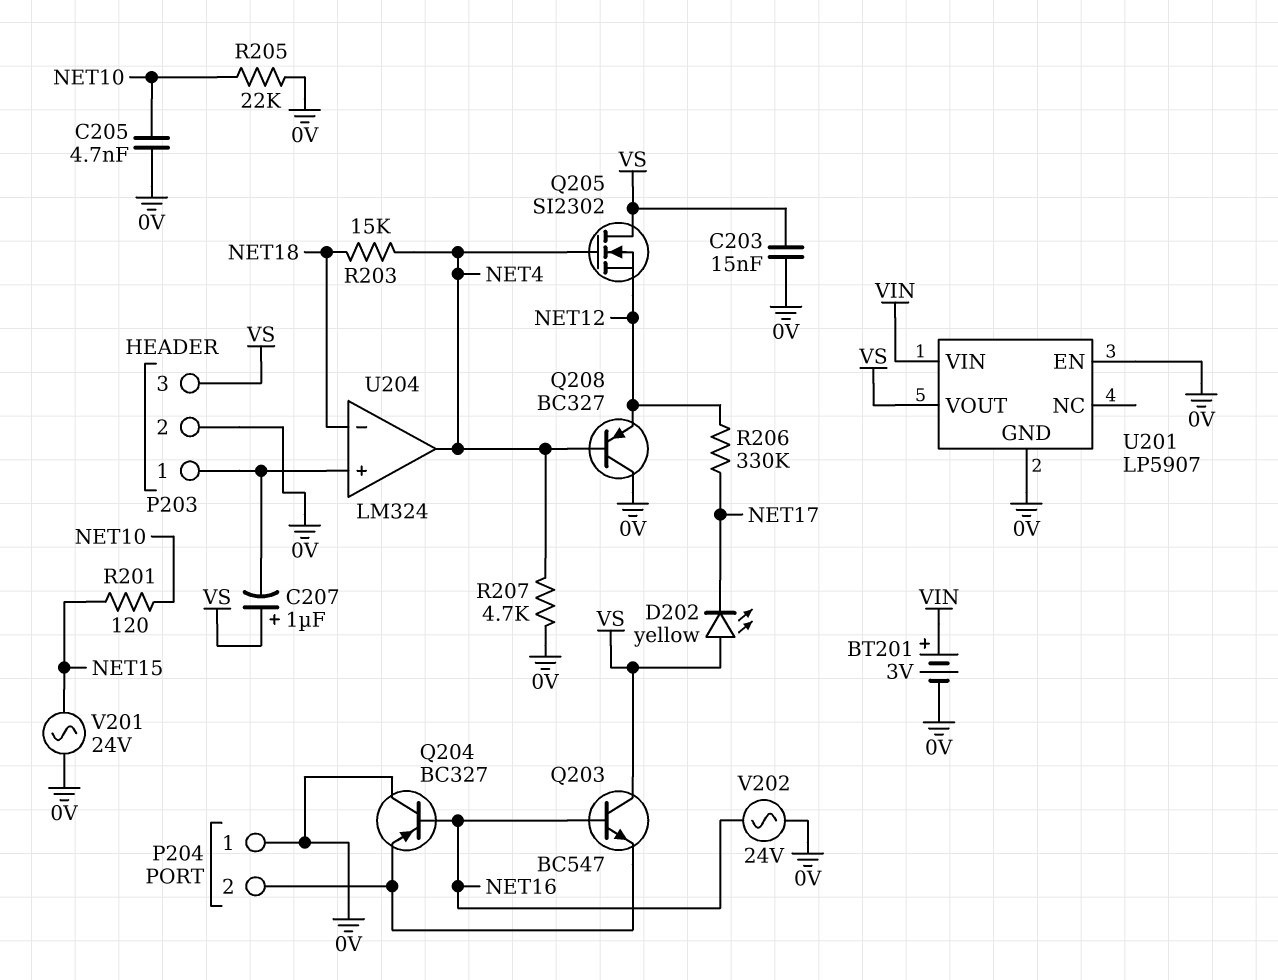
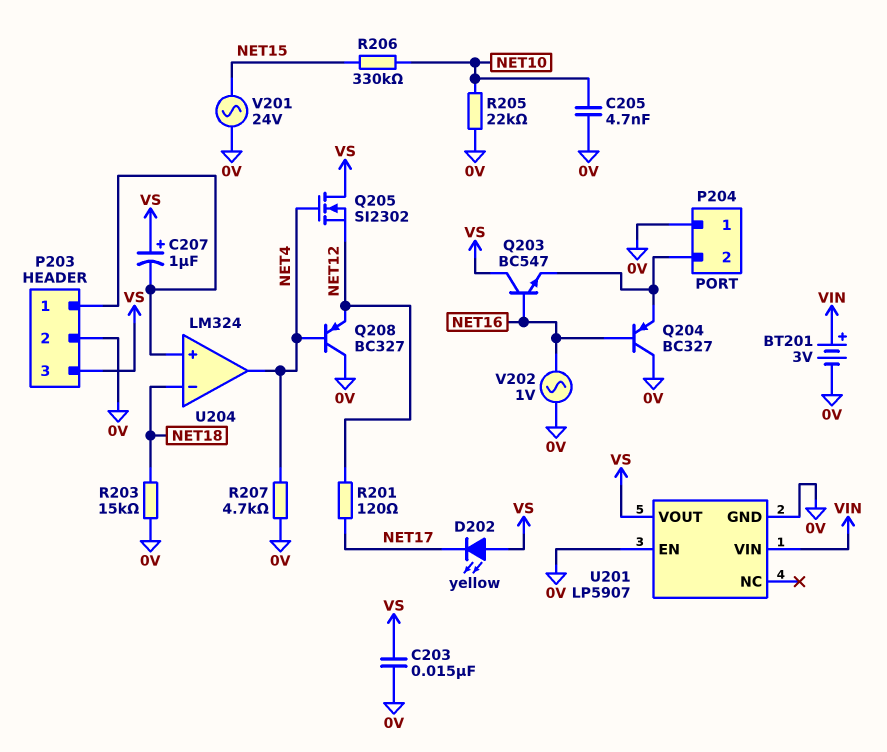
R201: 120 (NET10, NET15) -> 120 (NET12, NET17)
R203: 15k (NET4, NET18) -> 15k (0V, NET18)
R206: 330k (NET12, NET17) -> 330k (NET10, NET15)
V202: AC 24V (0V, NET16) -> AC 1V (0V, NET16)

